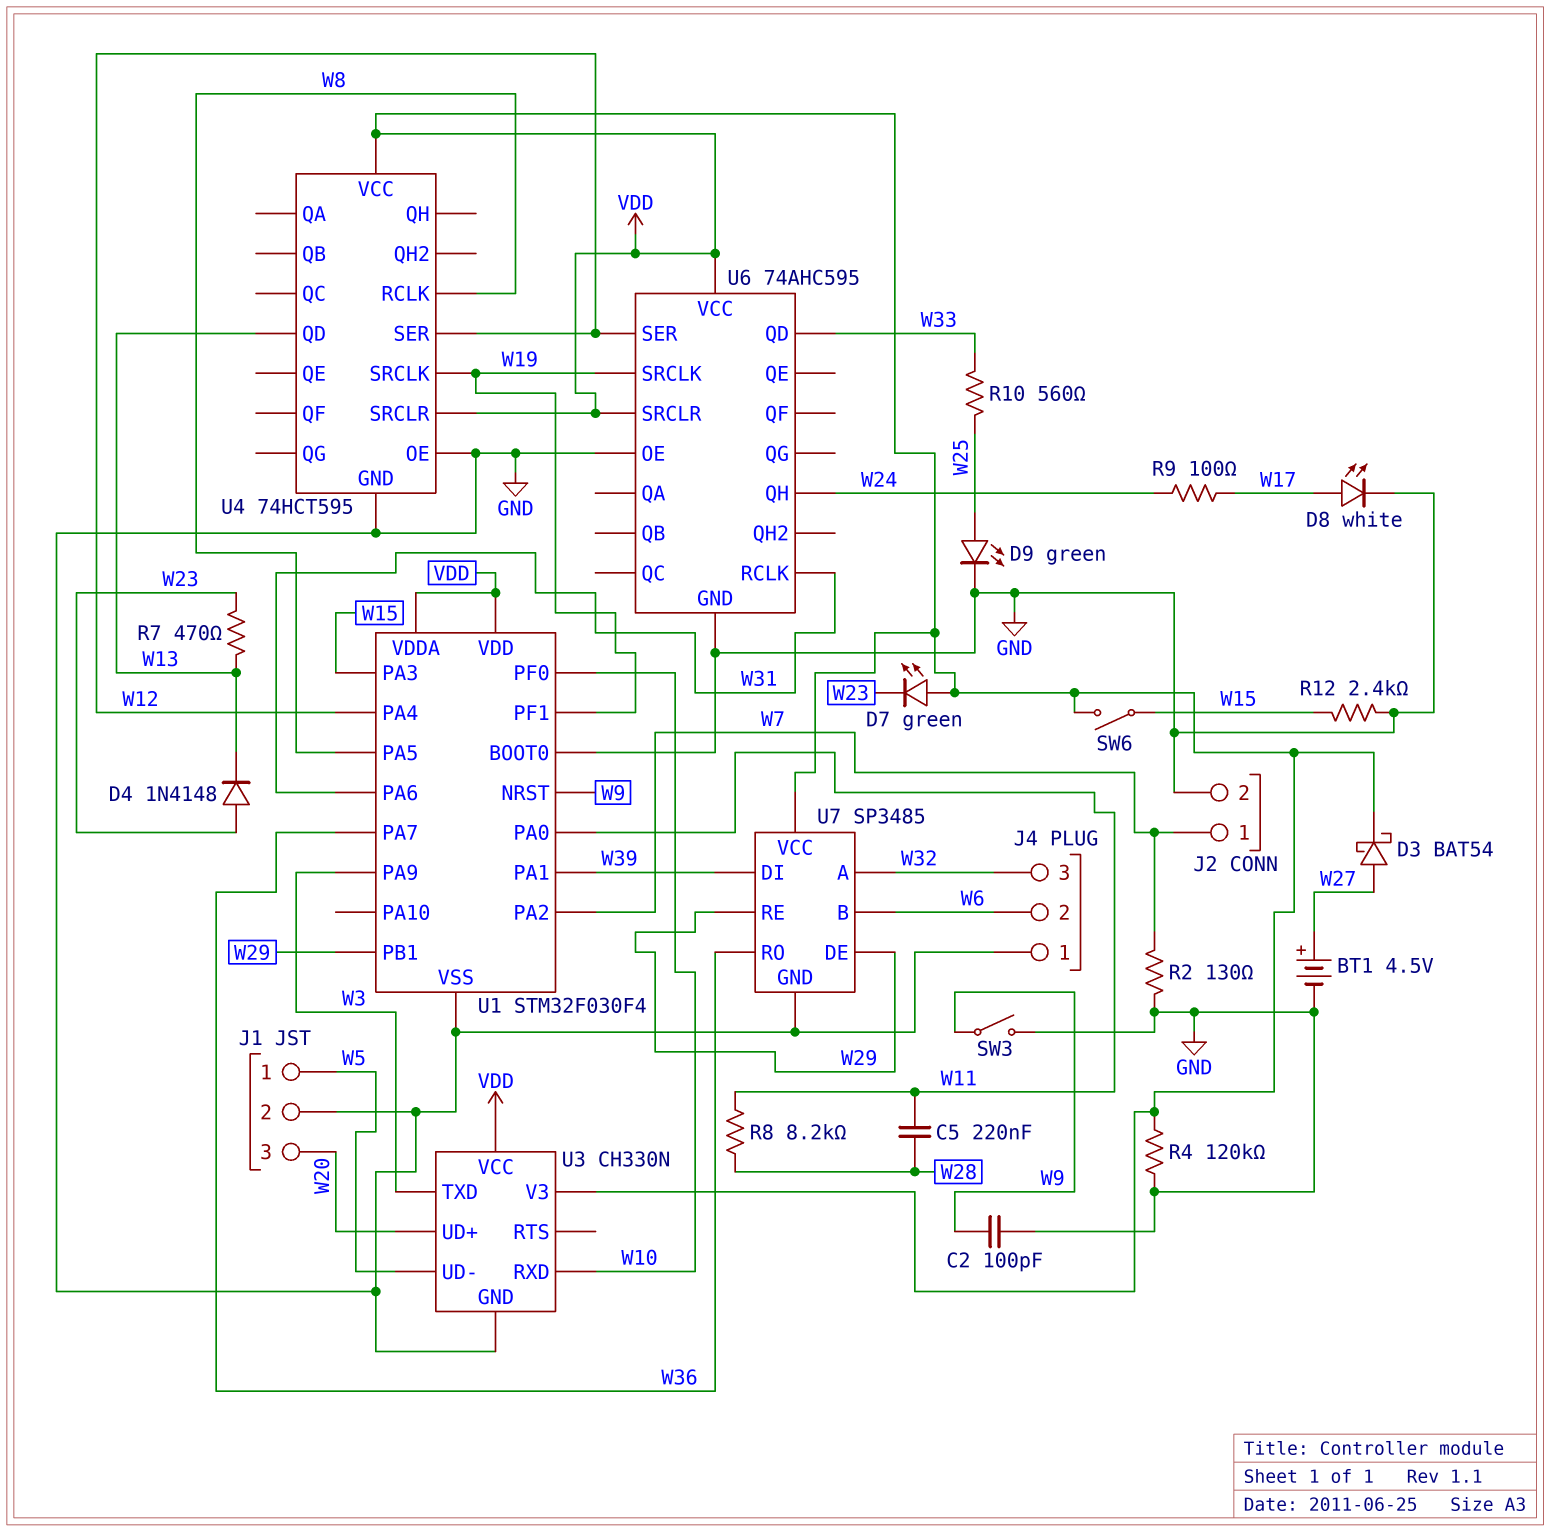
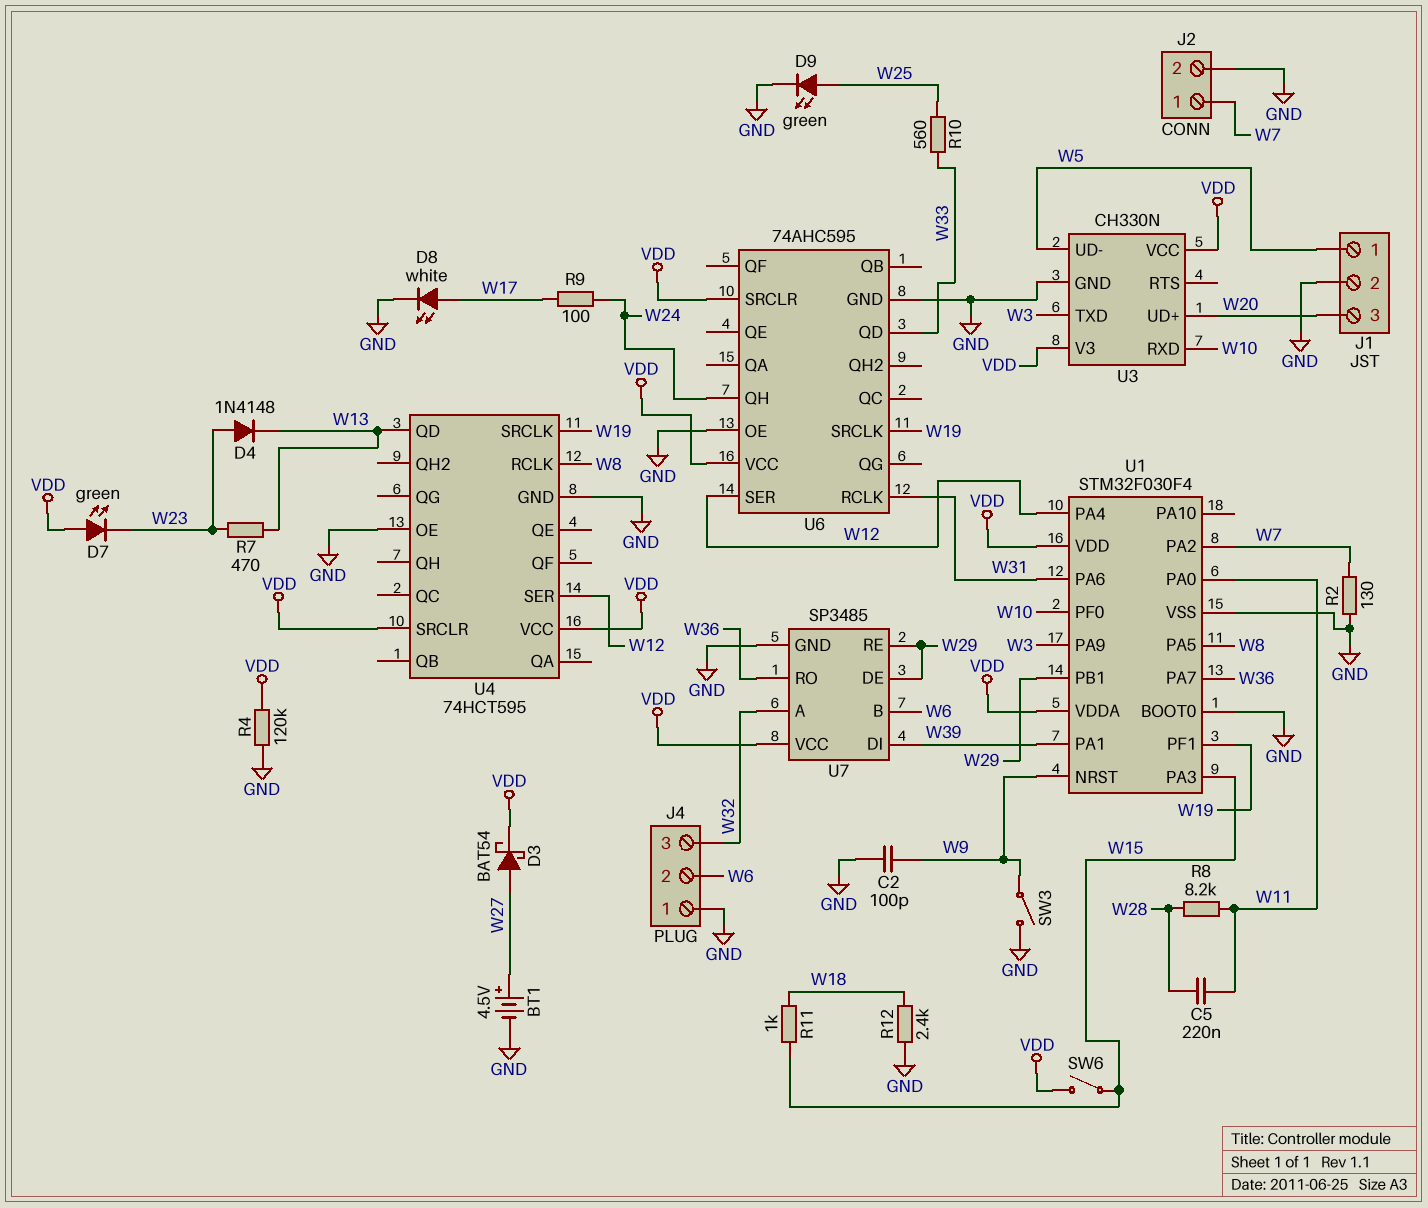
R11: none -> 1k (W15, W18)
R12: 2.4k (GND, W15) -> 2.4k (GND, W18)

